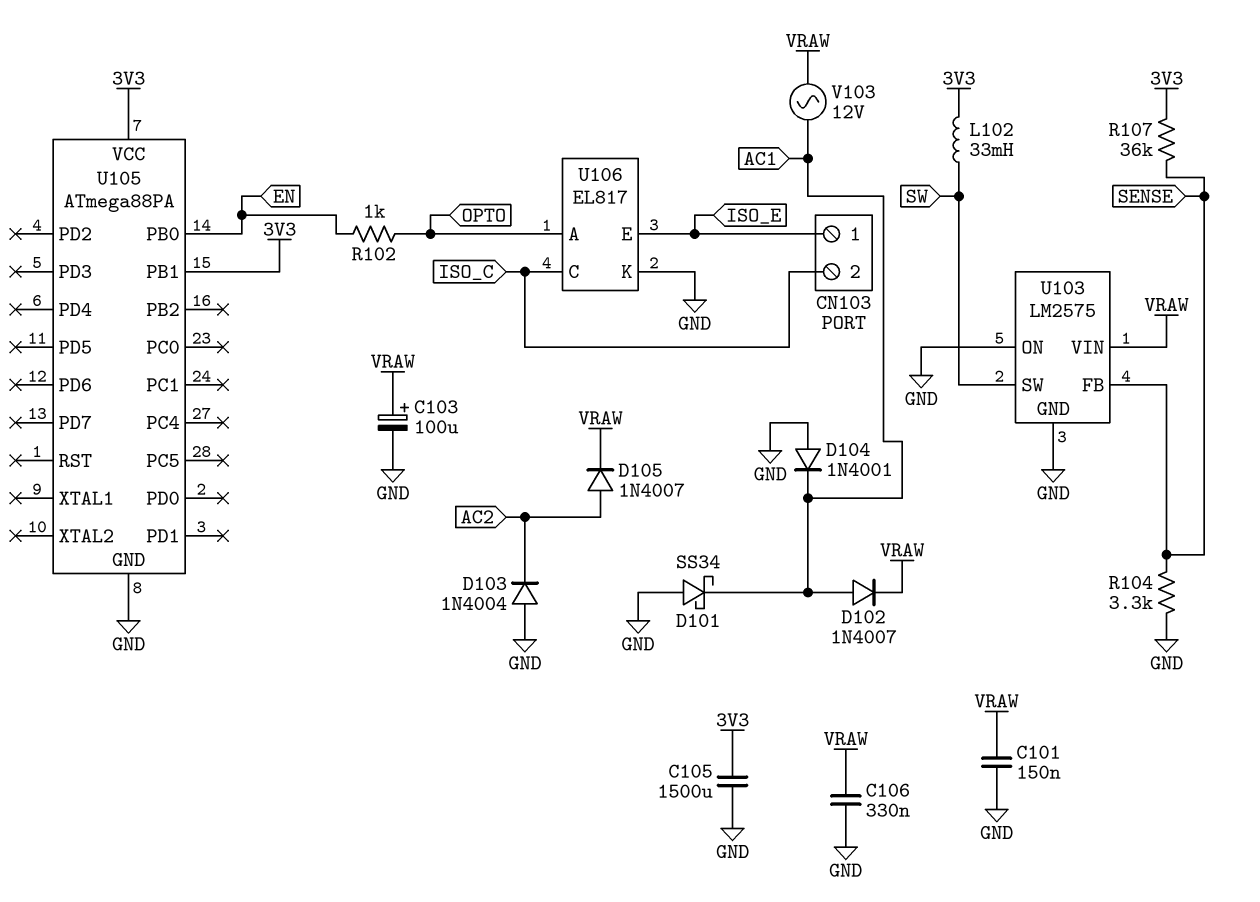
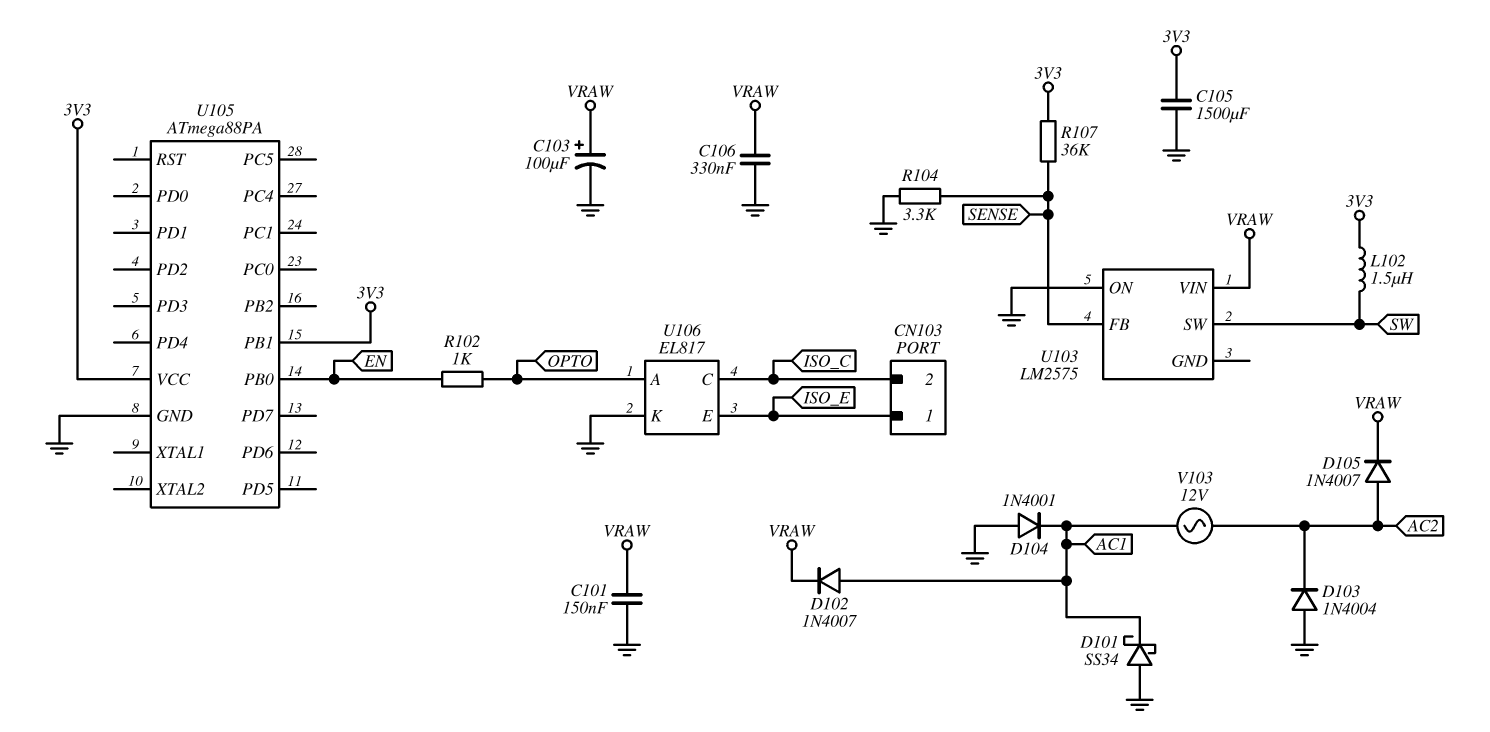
L102: 33mH (3V3, SW) -> 1.5uH (3V3, SW)
U103 pin GND: GND -> none
V103: AC 12V (AC1, VRAW) -> AC 12V (AC1, AC2)

